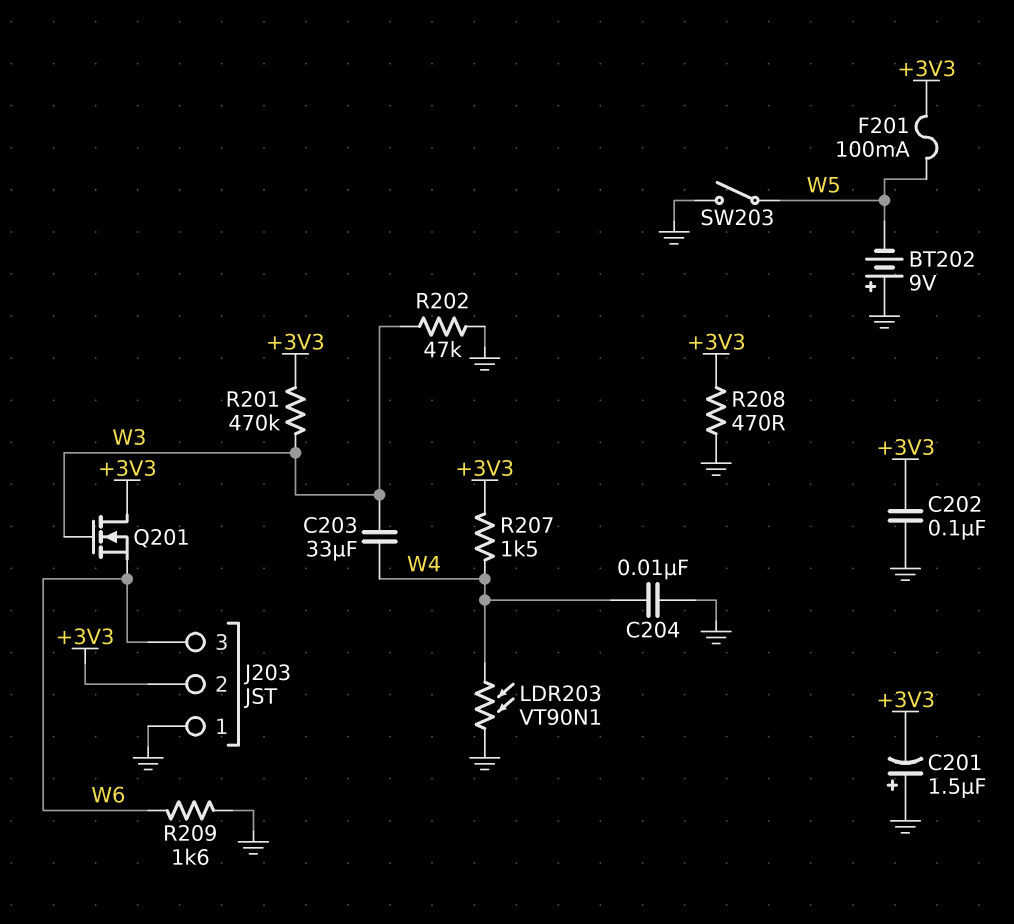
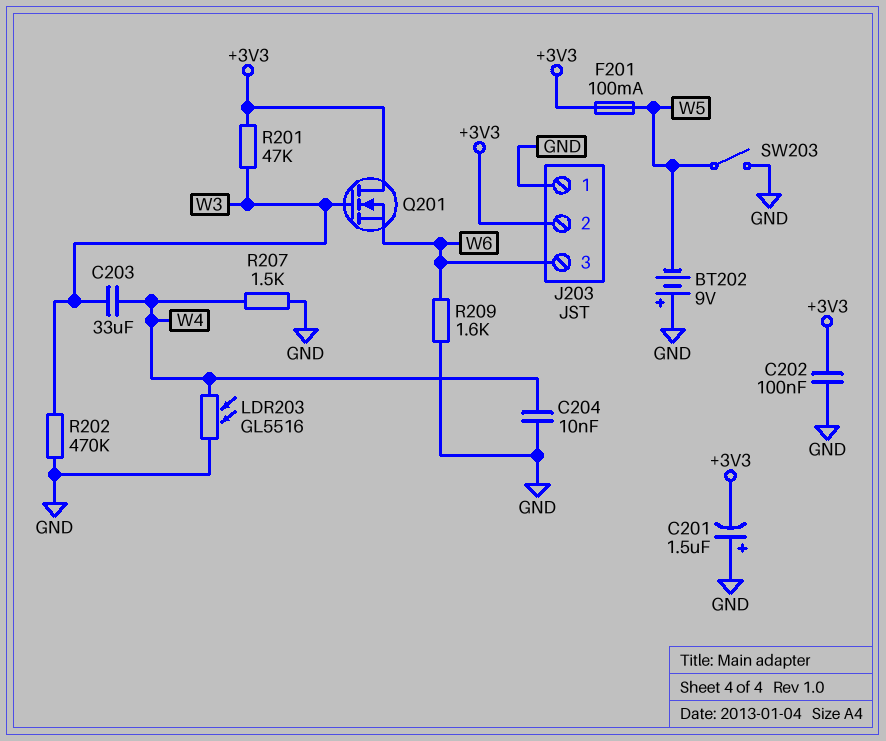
LDR203: VT90N1 (GND, W4) -> GL5516 (GND, W4)
R201: 470k (+3V3, W3) -> 47k (+3V3, W3)
R202: 47k (GND, W3) -> 470k (GND, W3)
R207: 1.5k (+3V3, W4) -> 1.5k (GND, W4)
R208: 470 (+3V3, GND) -> none

